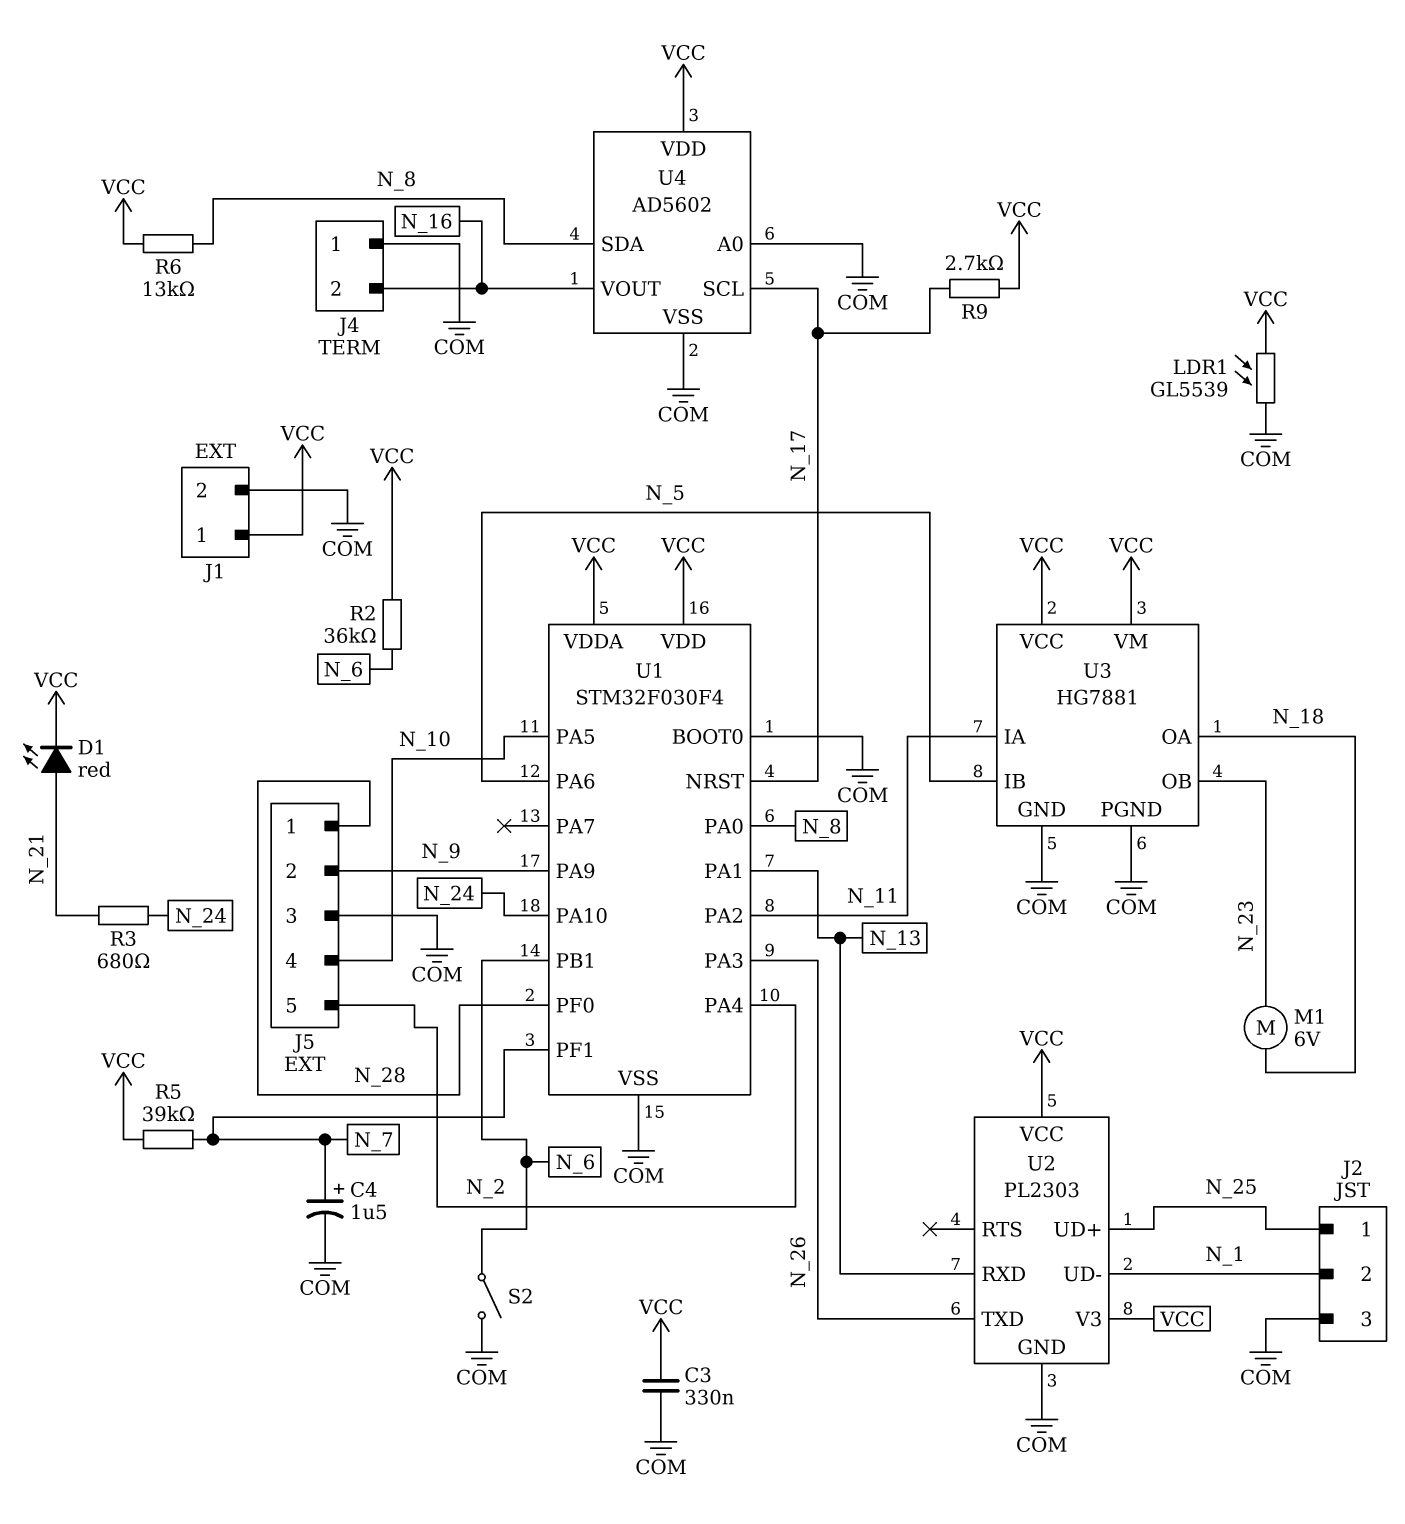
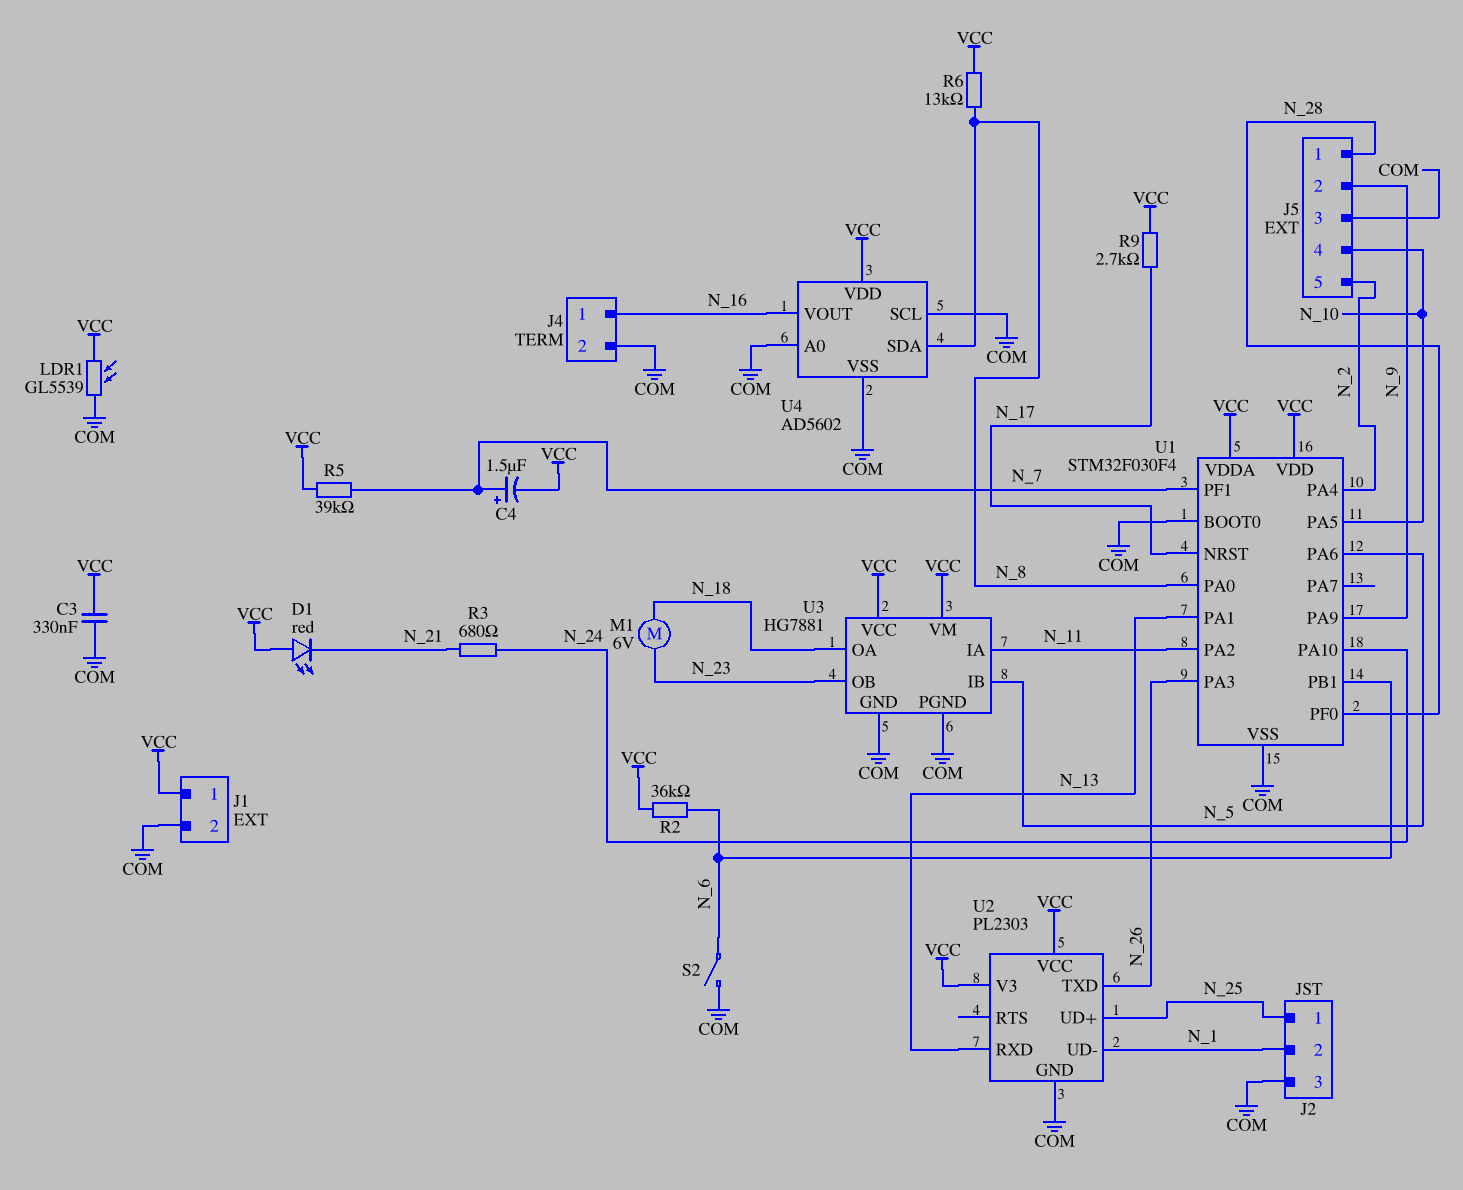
C4: 1.5uF (plus N_7, minus COM) -> 1.5uF (plus N_7, minus VCC)
D1: LED red (A N_21, K VCC) -> LED red (A VCC, K N_21)
J4 pin 1: COM -> N_16
J4 pin 2: N_16 -> COM
U4 pin SCL: N_17 -> COM

